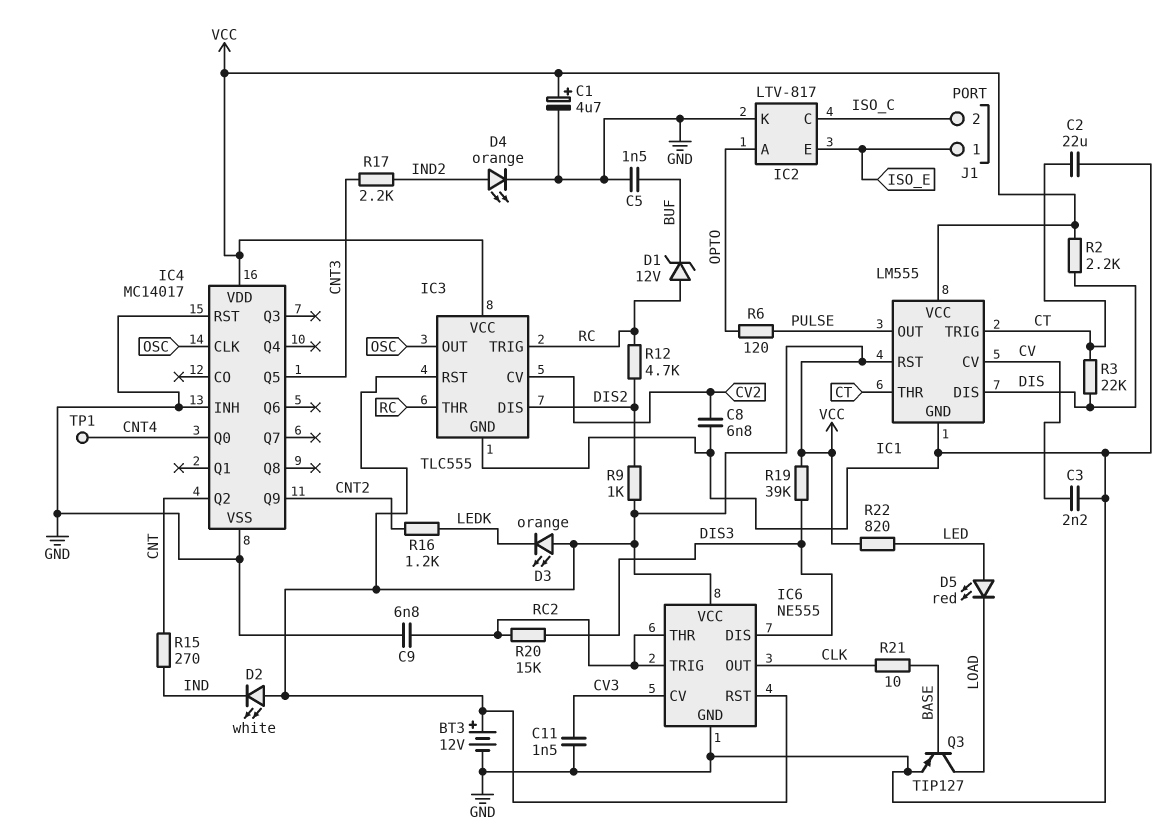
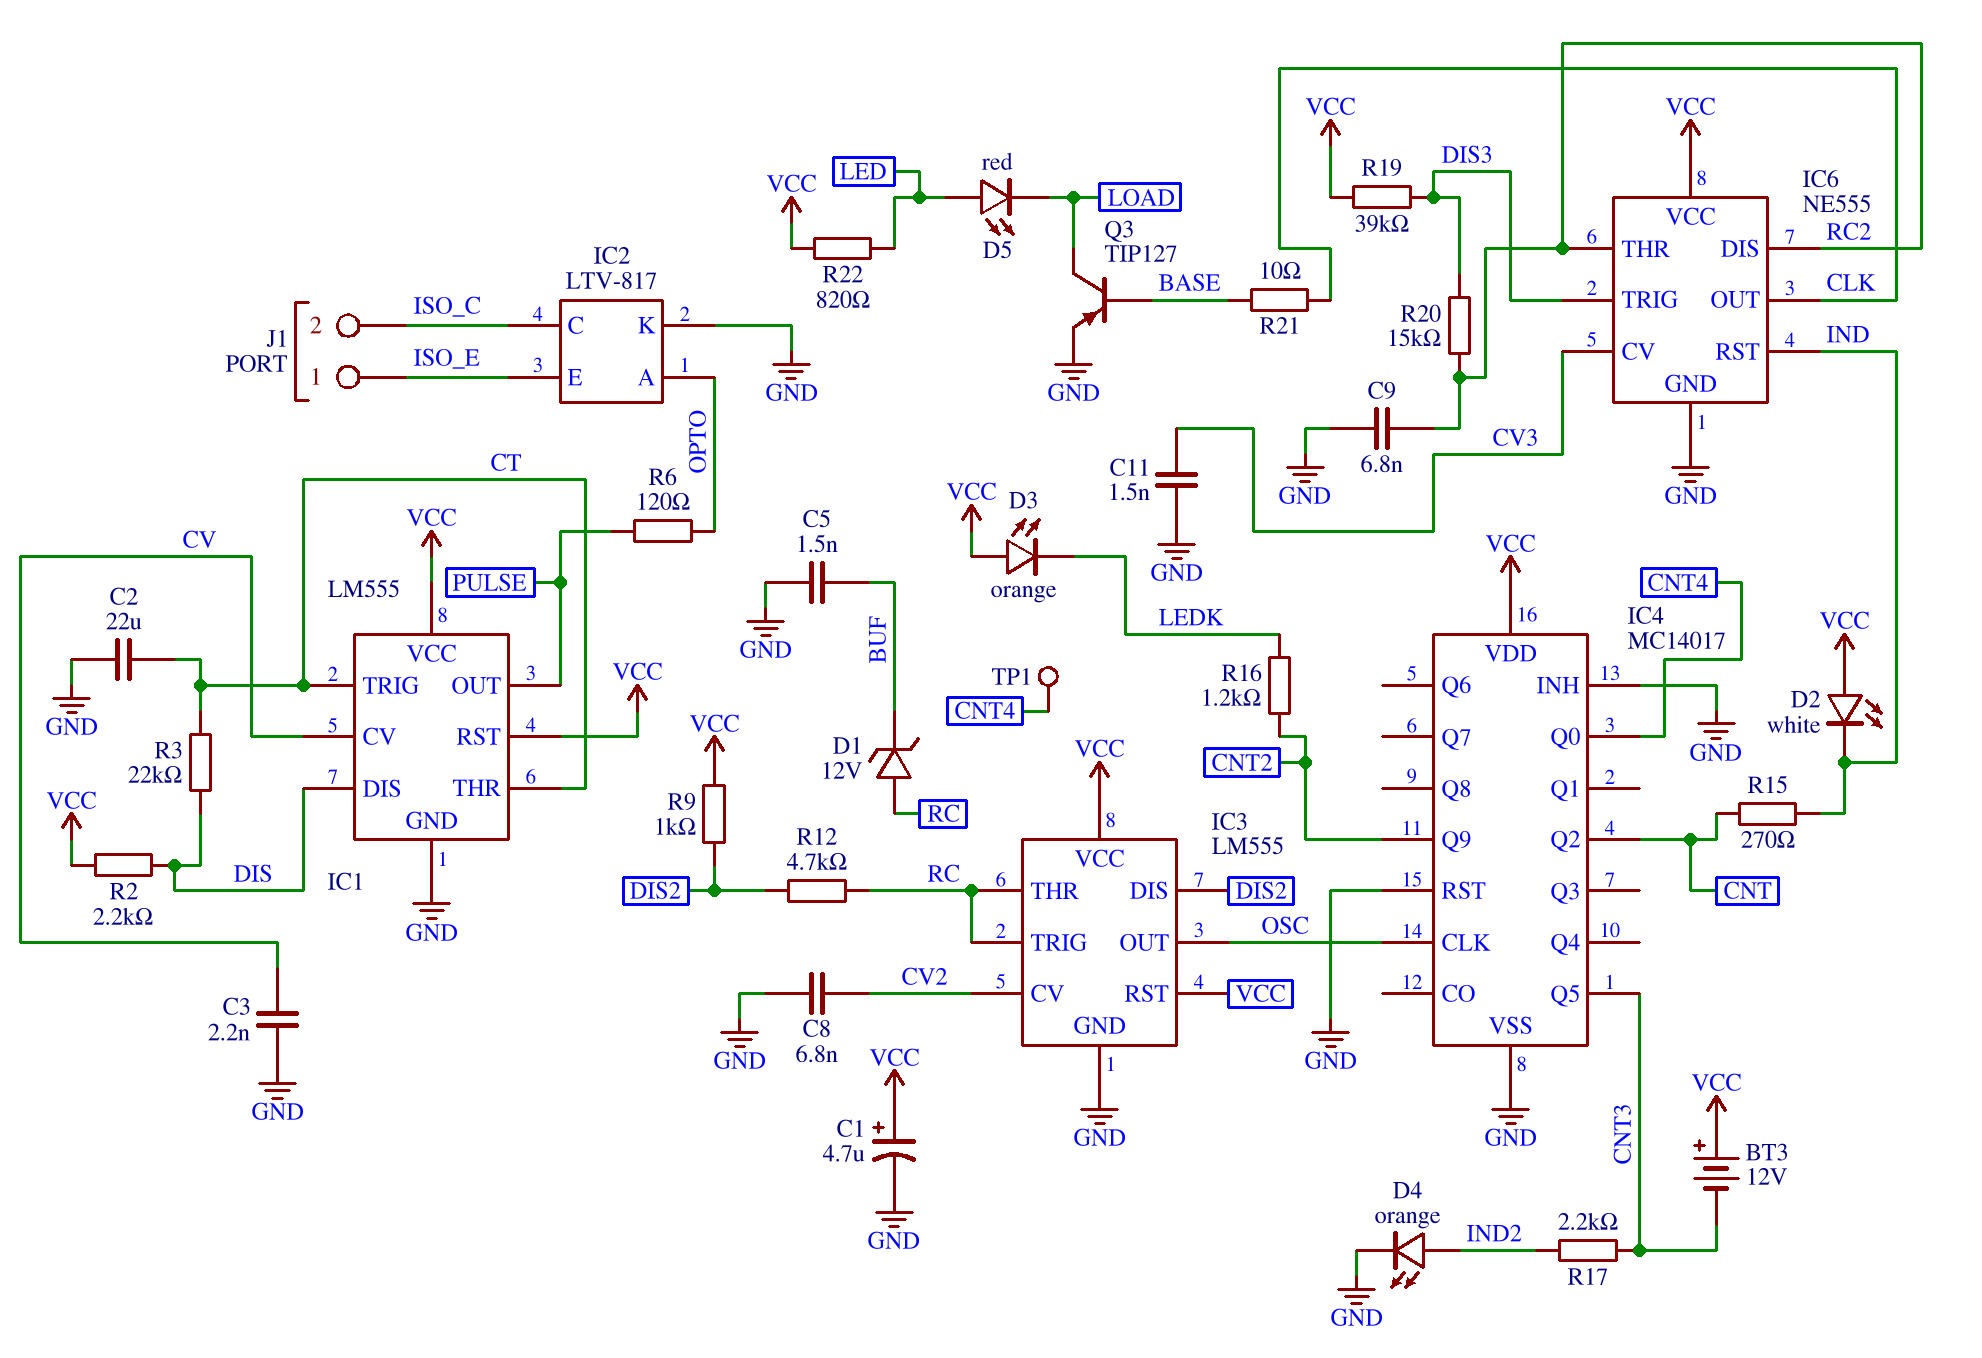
BT3: 12V (plus VCC, minus GND) -> 12V (plus VCC, minus CNT3)
IC3: TLC555 -> LM555
IC6 pin DIS: DIS3 -> RC2
IC6 pin RST: VCC -> IND
IC6 pin TRIG: RC2 -> DIS3

